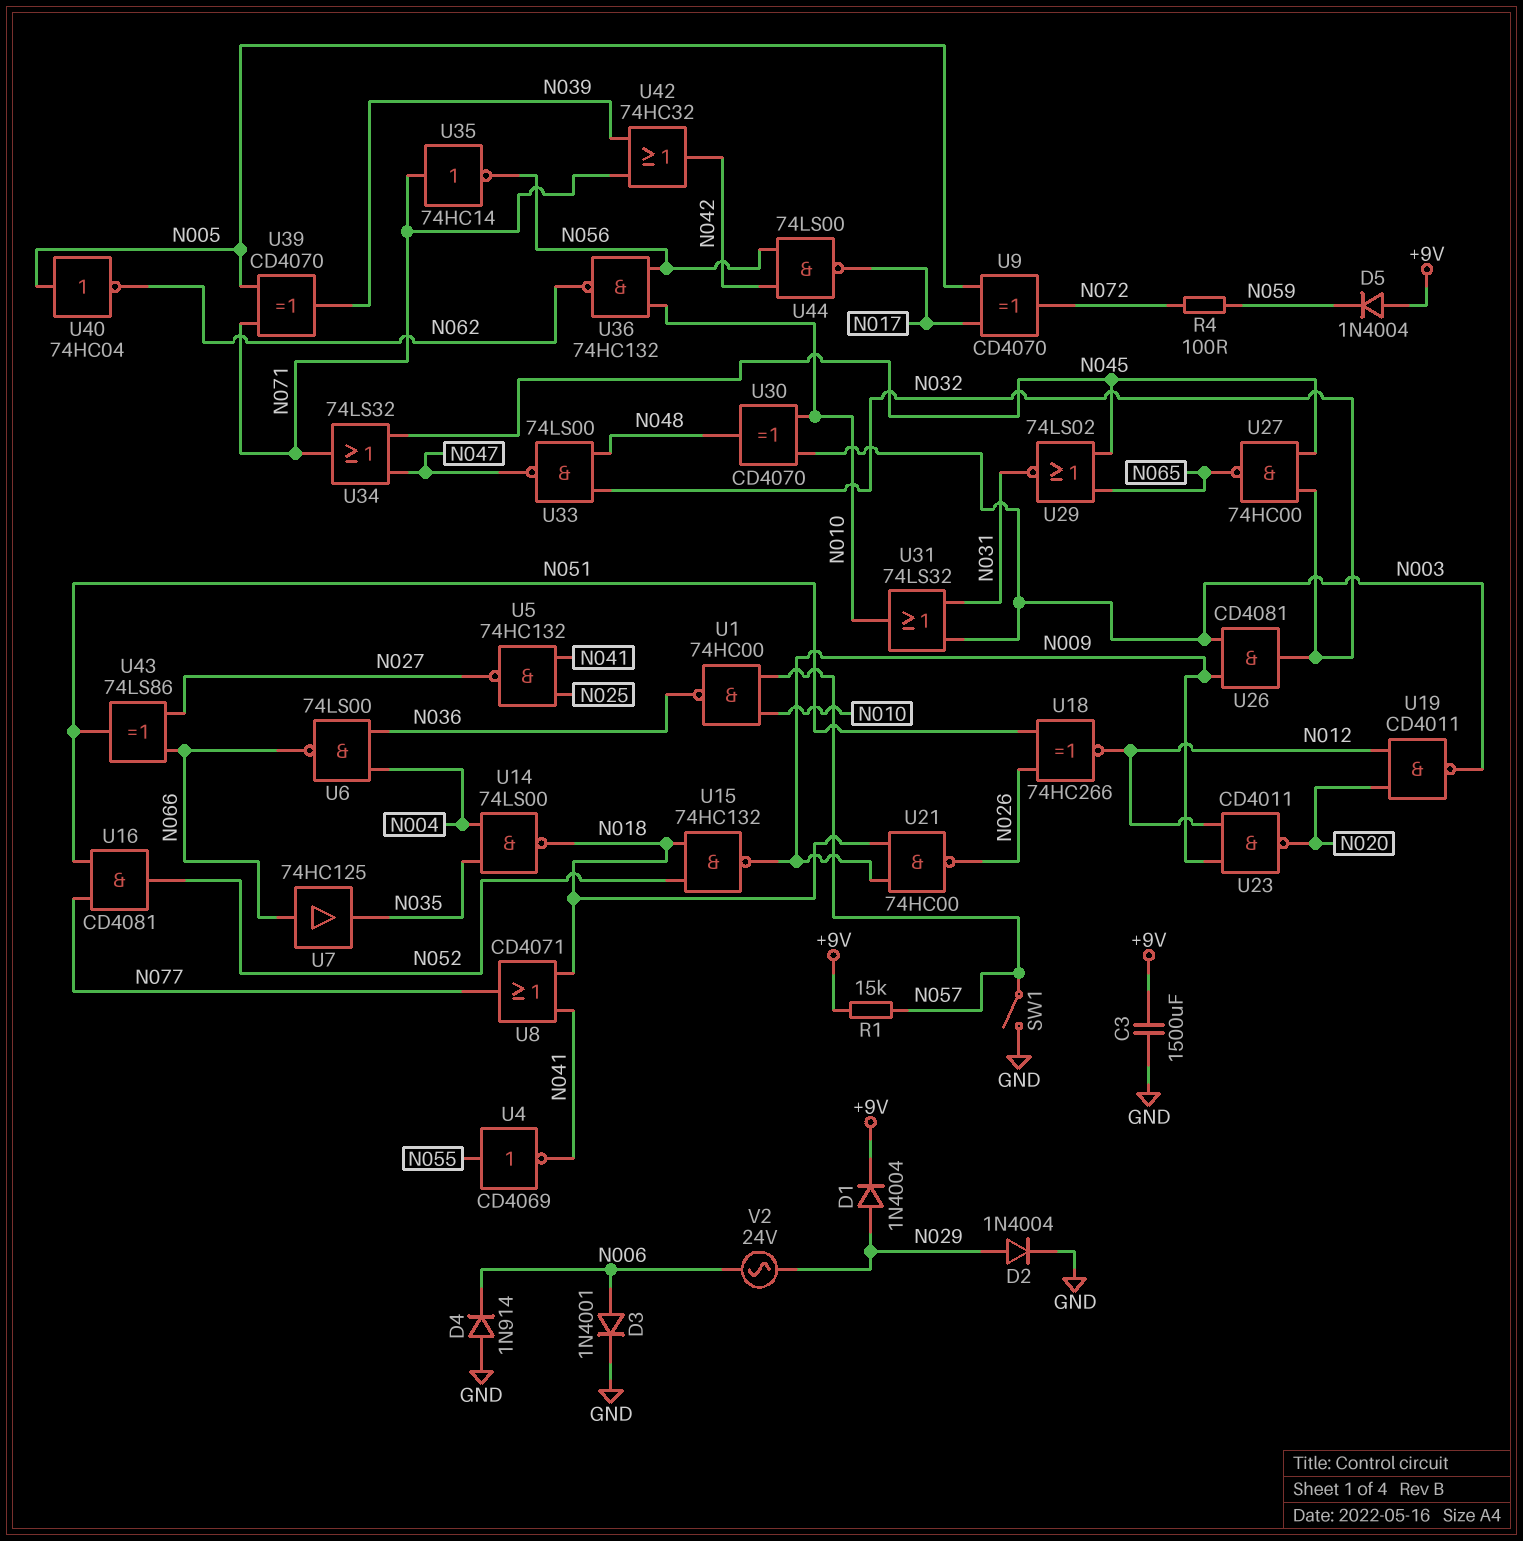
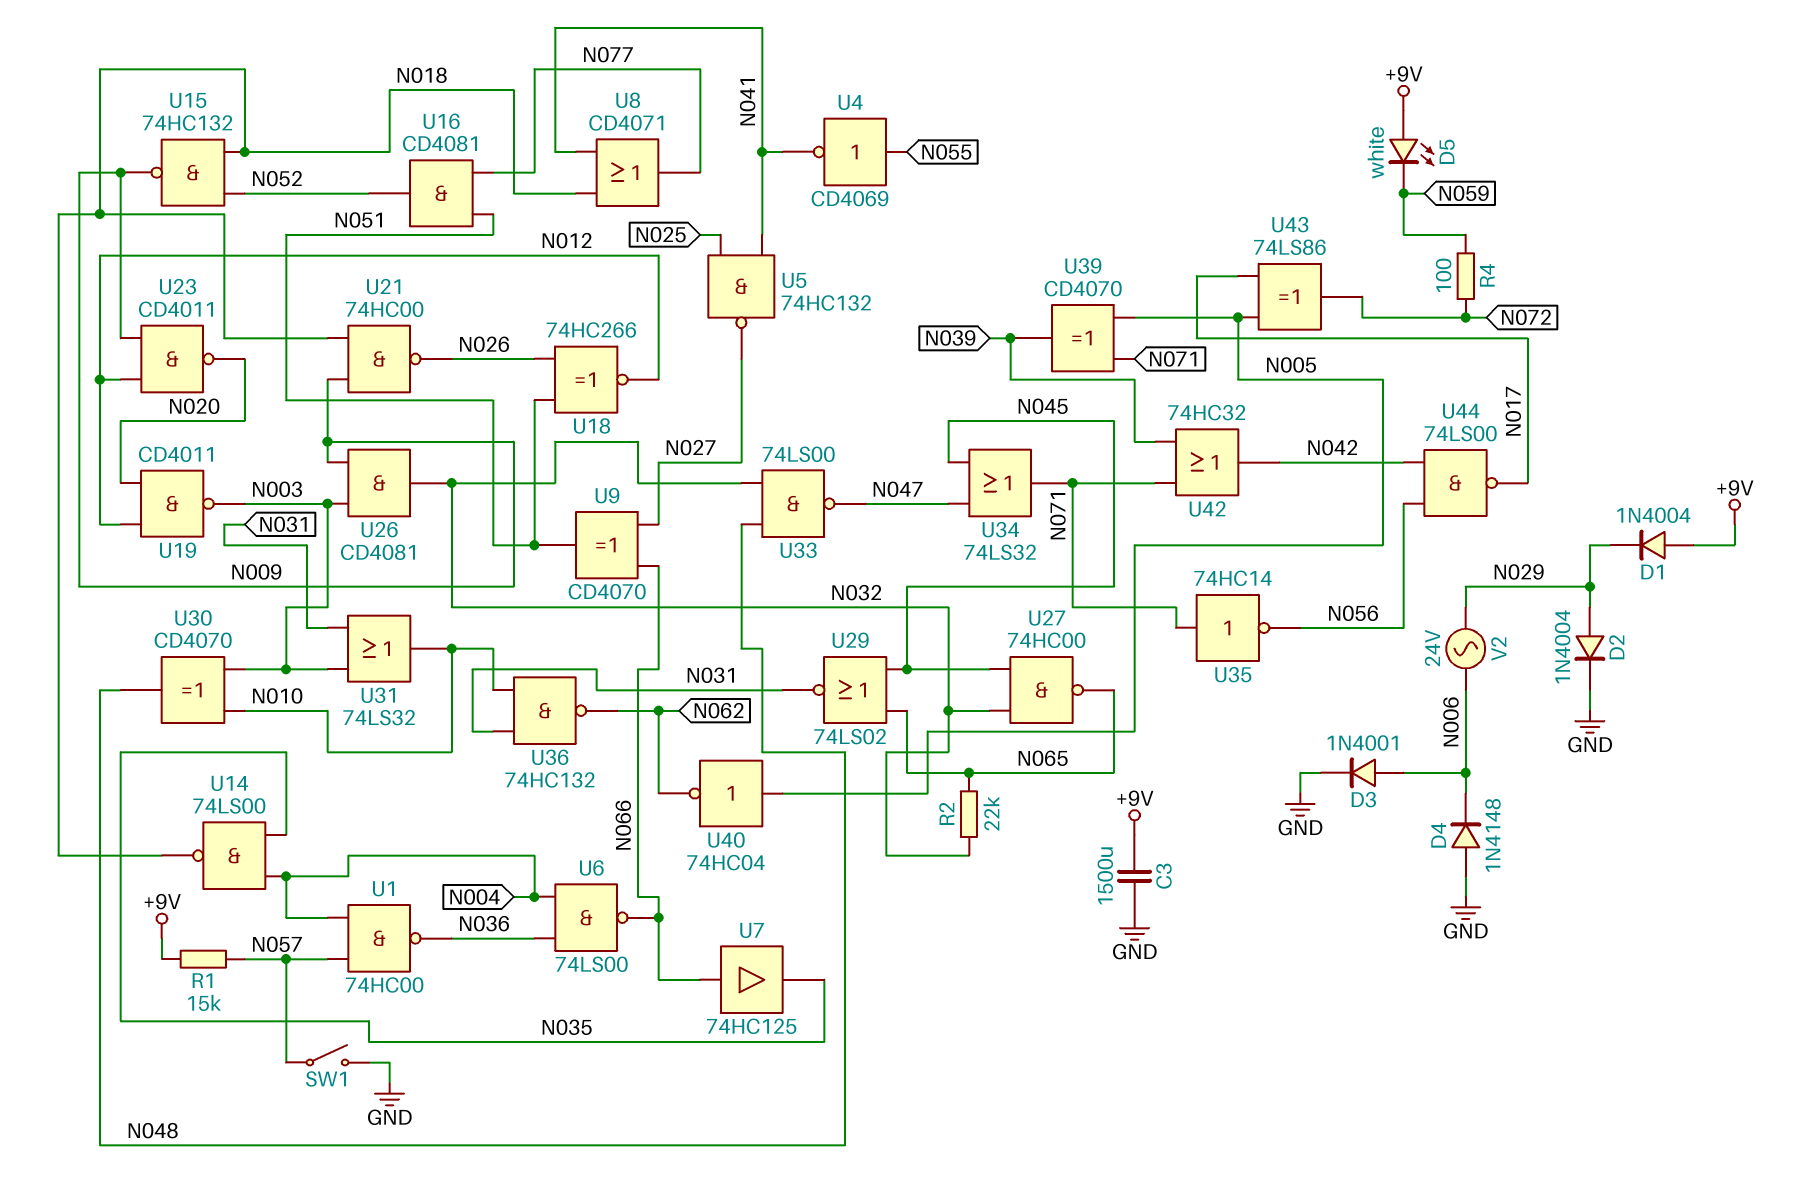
D1: diode 1N4004 (A N029, K +9V) -> diode 1N4004 (A +9V, K N029)
D4: diode 1N914 (A GND, K N006) -> diode 1N4148 (A GND, K N006)
D5: diode 1N4004 (A +9V, K N059) -> LED white (A +9V, K N059)
R2: none -> 22k (N032, N065)
U1: NAND 74HC00 (in N010, in N057, out N036) -> NAND 74HC00 (in N004, in N057, out N036)
U9: XOR CD4070 (in N005, in N017, out N072) -> XOR CD4070 (in N027, in N066, out N051)
U36: NAND 74HC132 (in N010, in N056, out N062) -> NAND 74HC132 (in N010, in N031, out N062)
U43: XOR 74LS86 (in N027, in N066, out N051) -> XOR 74LS86 (in N005, in N017, out N072)

